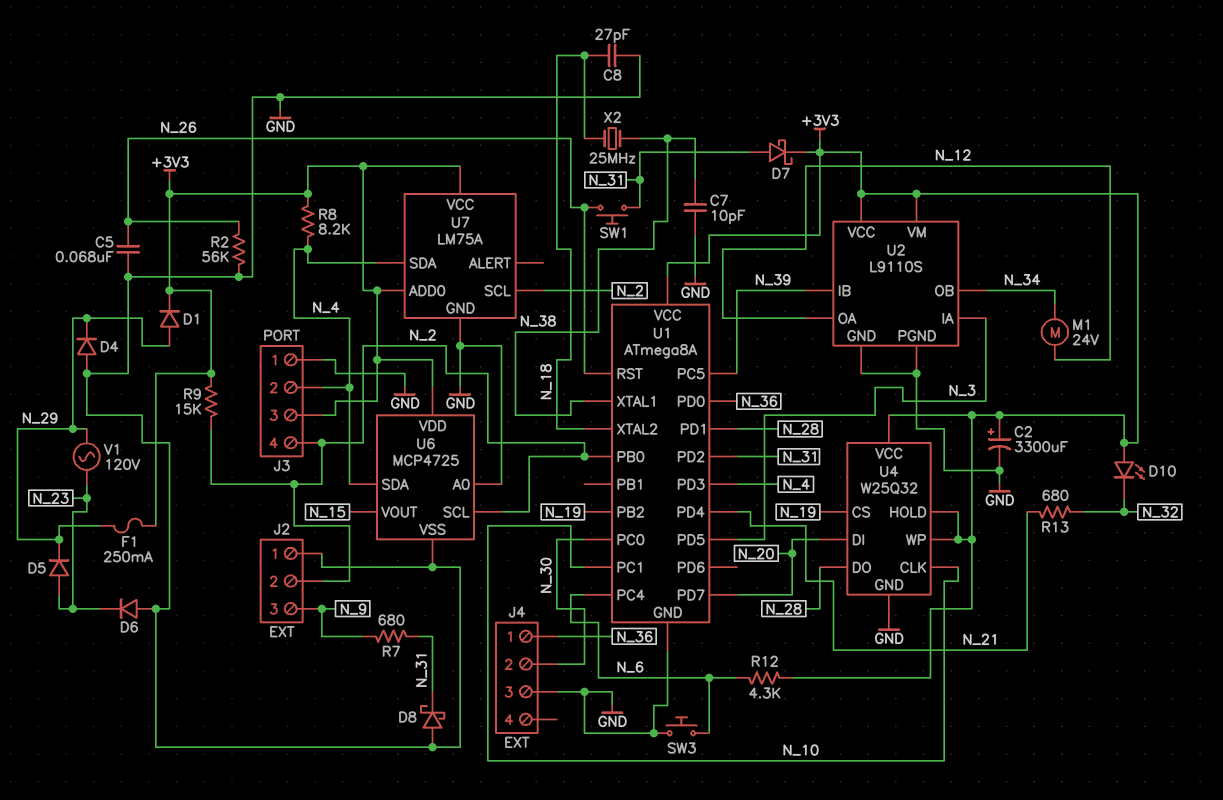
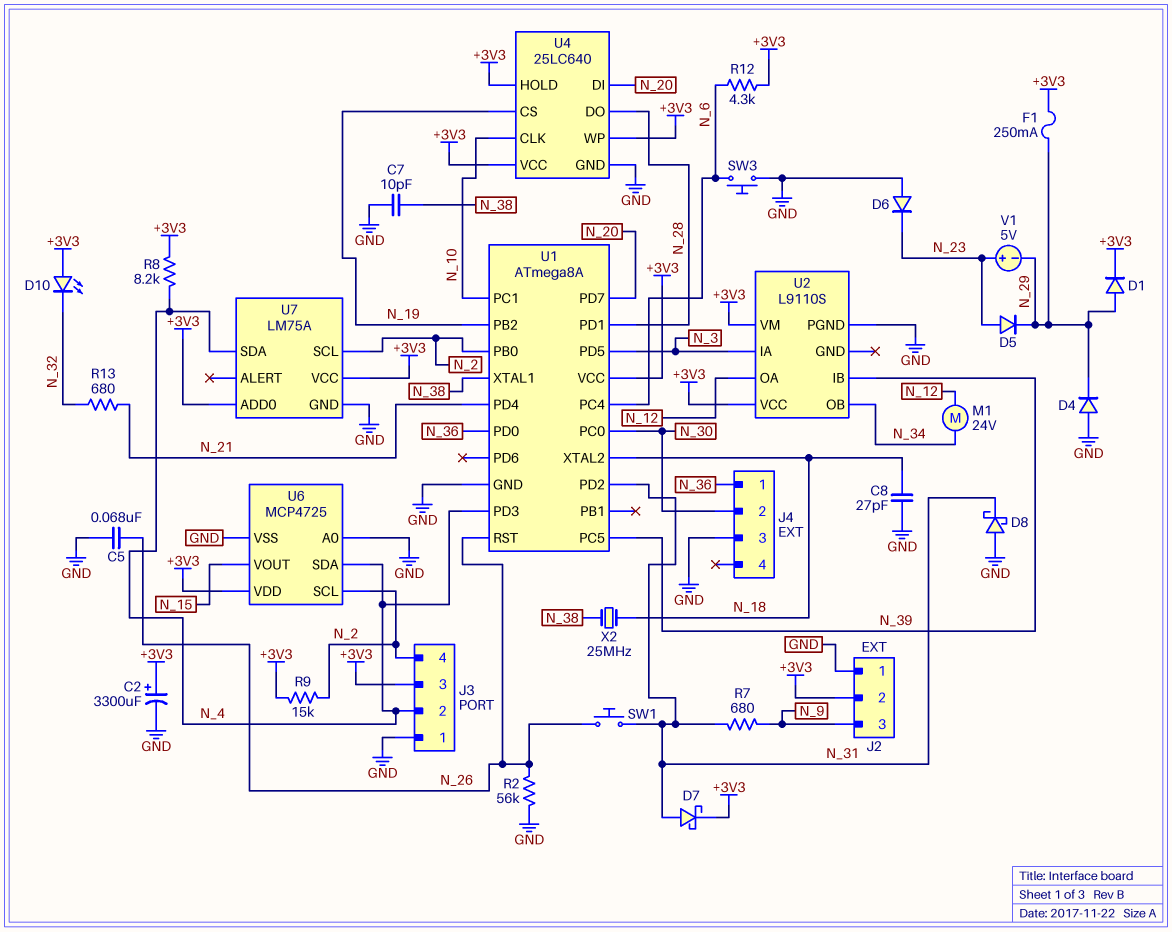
J2 pin 2: N_2 -> +3V3
U2 pin GND: GND -> none
U4: W25Q32 -> 25LC640
V1: AC 120V (N_23, N_29) -> 5V (plus N_23, minus N_29)

